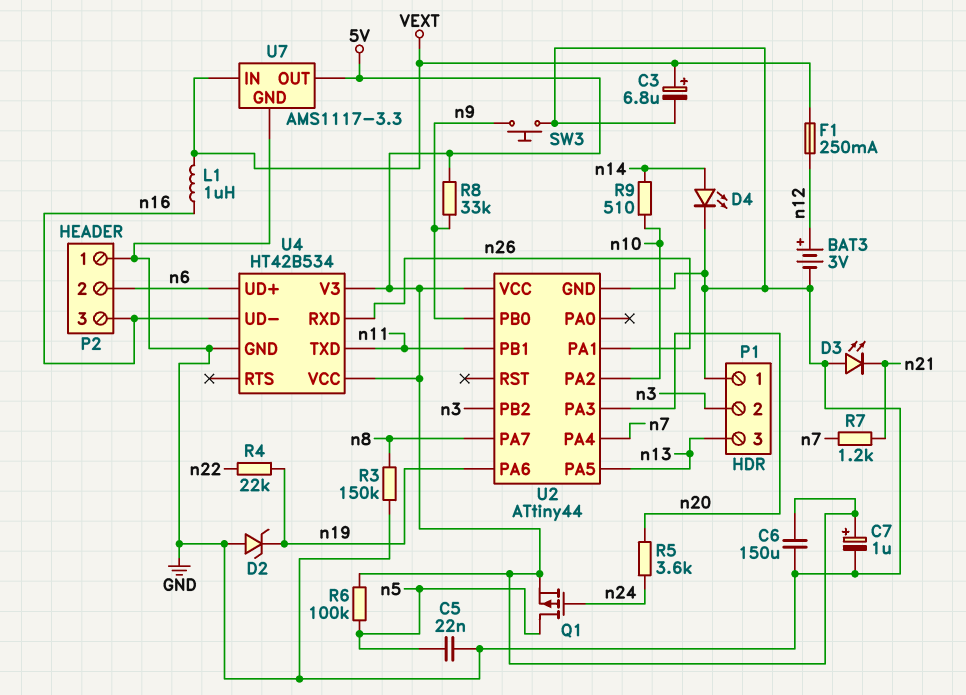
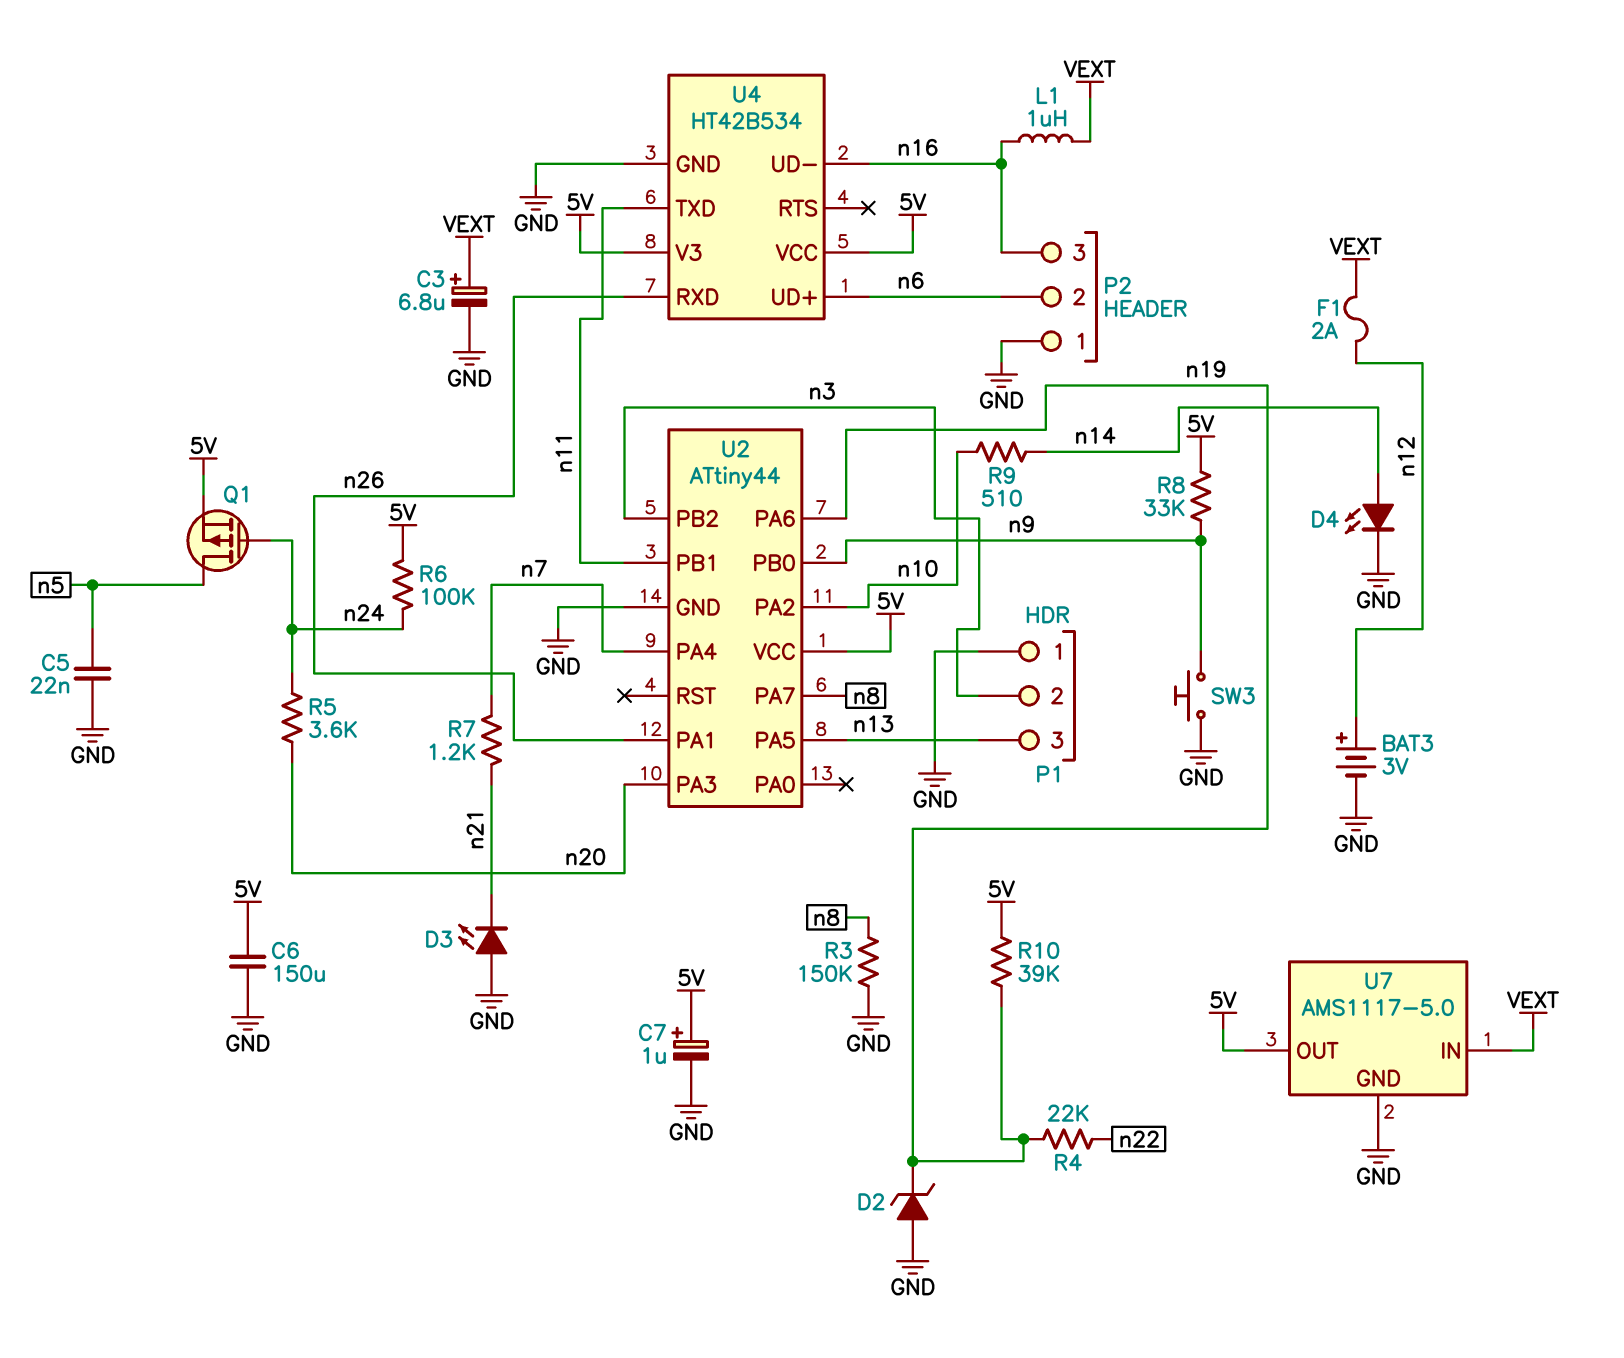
F1: 250mA (VEXT, n12) -> 2A (VEXT, n12)
R6: 100k (5V, n5) -> 100k (5V, n24)
R10: none -> 39k (5V, n19)
U7: AMS1117-3.3 -> AMS1117-5.0

